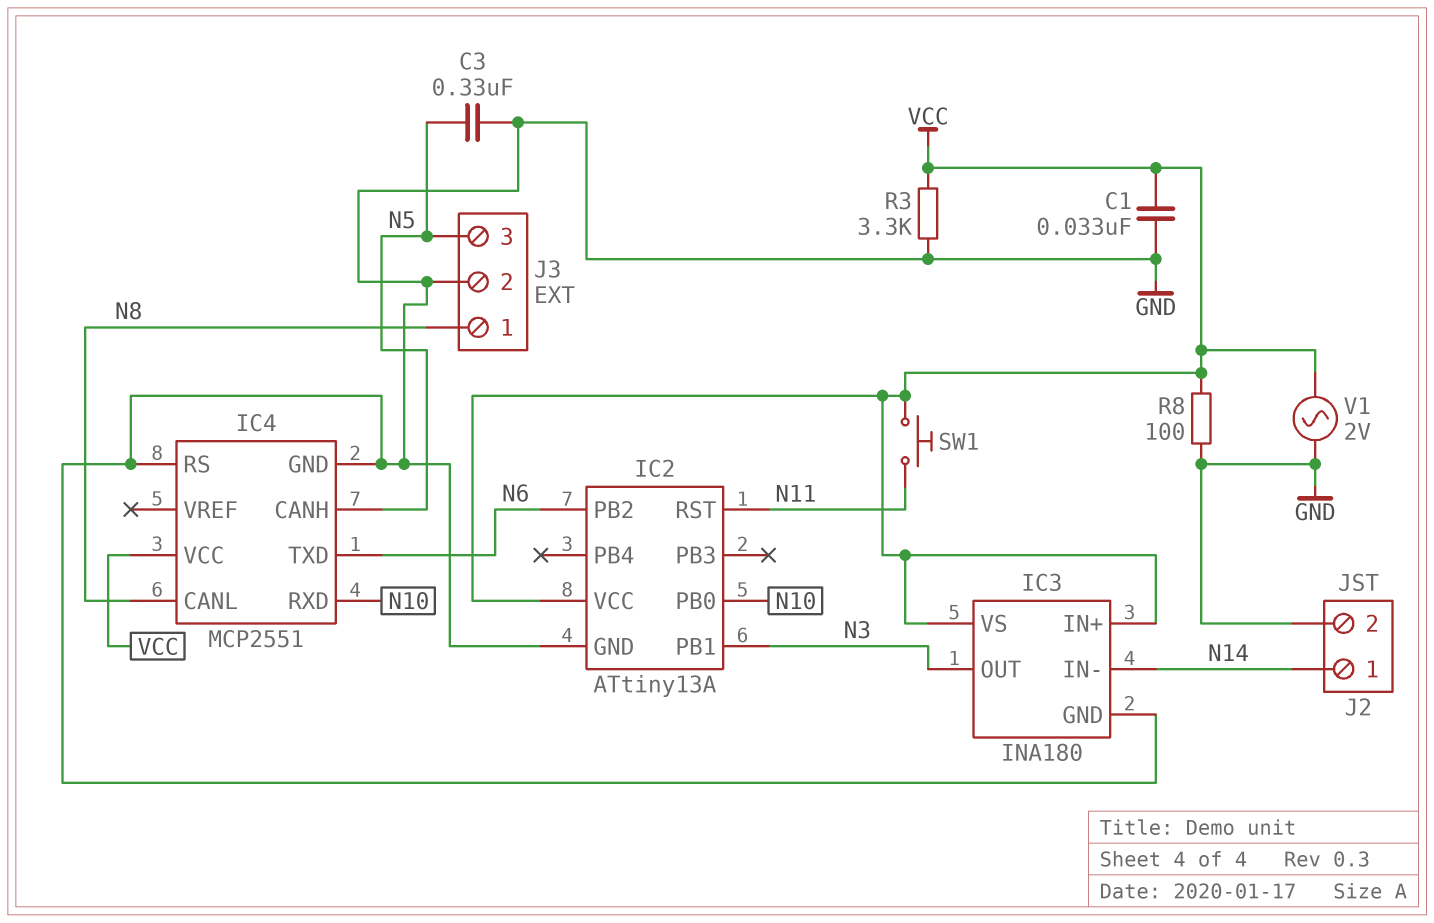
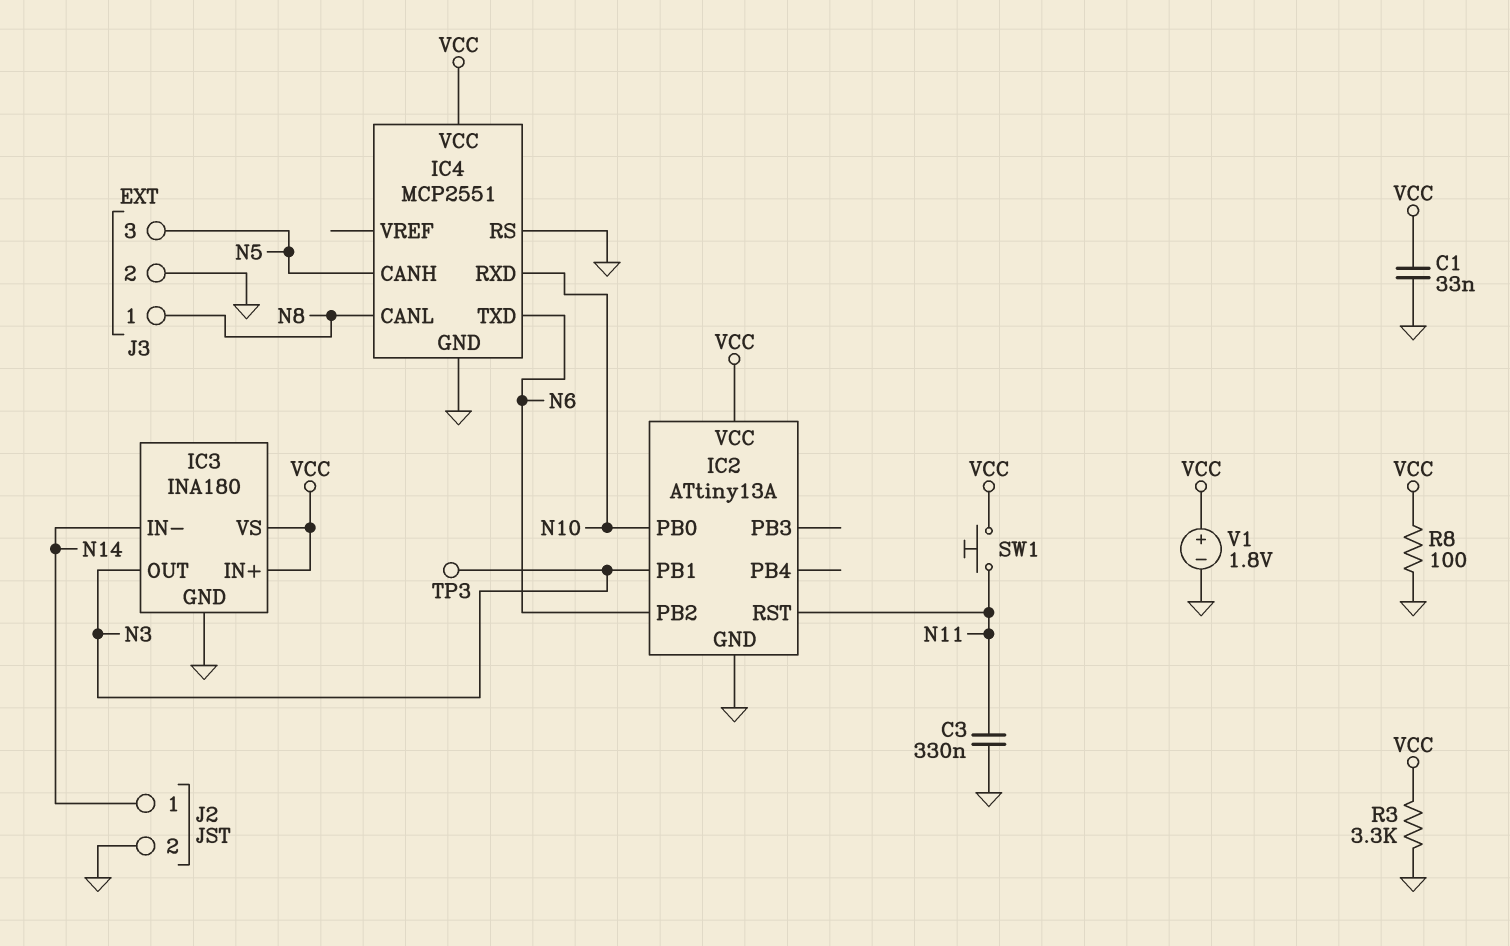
C3: 330nF (GND, N5) -> 330nF (GND, N11)
TP3: none -> test point (N3)
V1: AC 2V (GND, VCC) -> 1.8V (plus VCC, minus GND)

